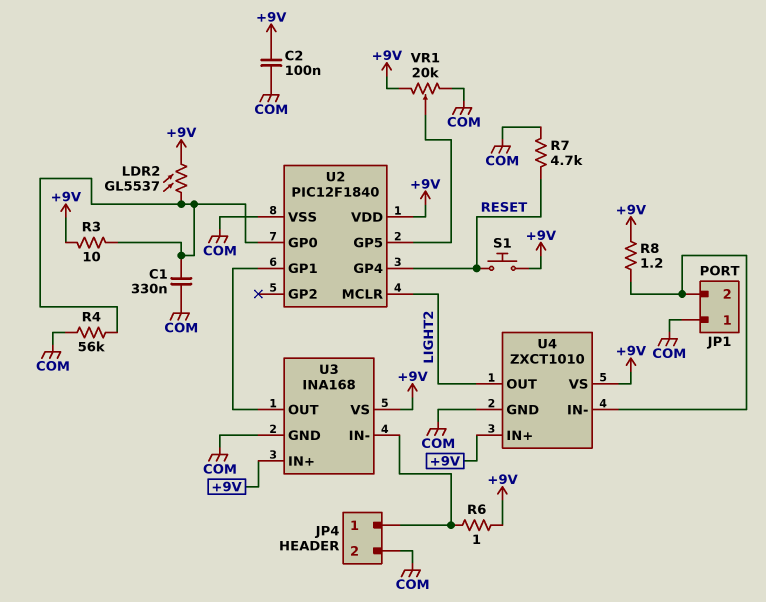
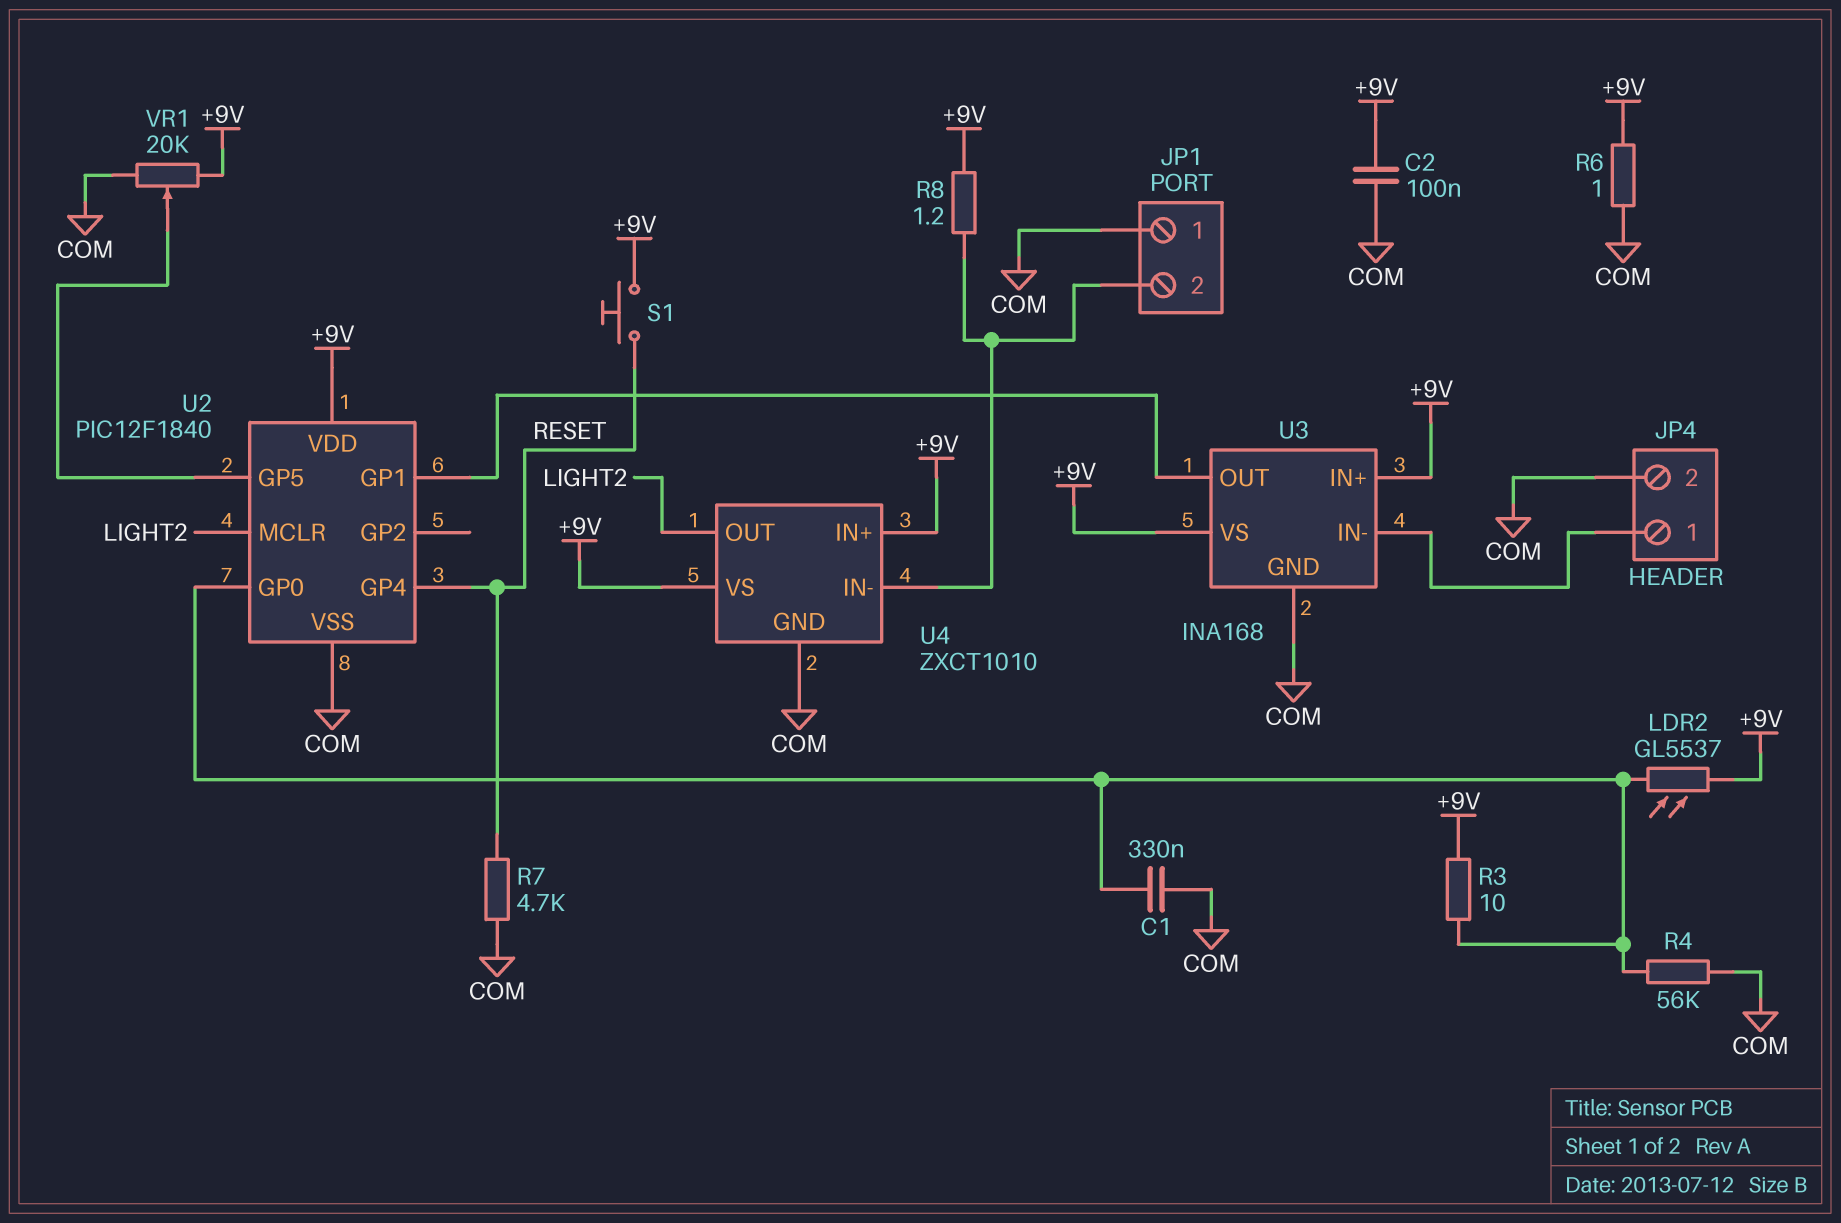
R6: 1 (+9V, JP4/1) -> 1 (+9V, COM)

